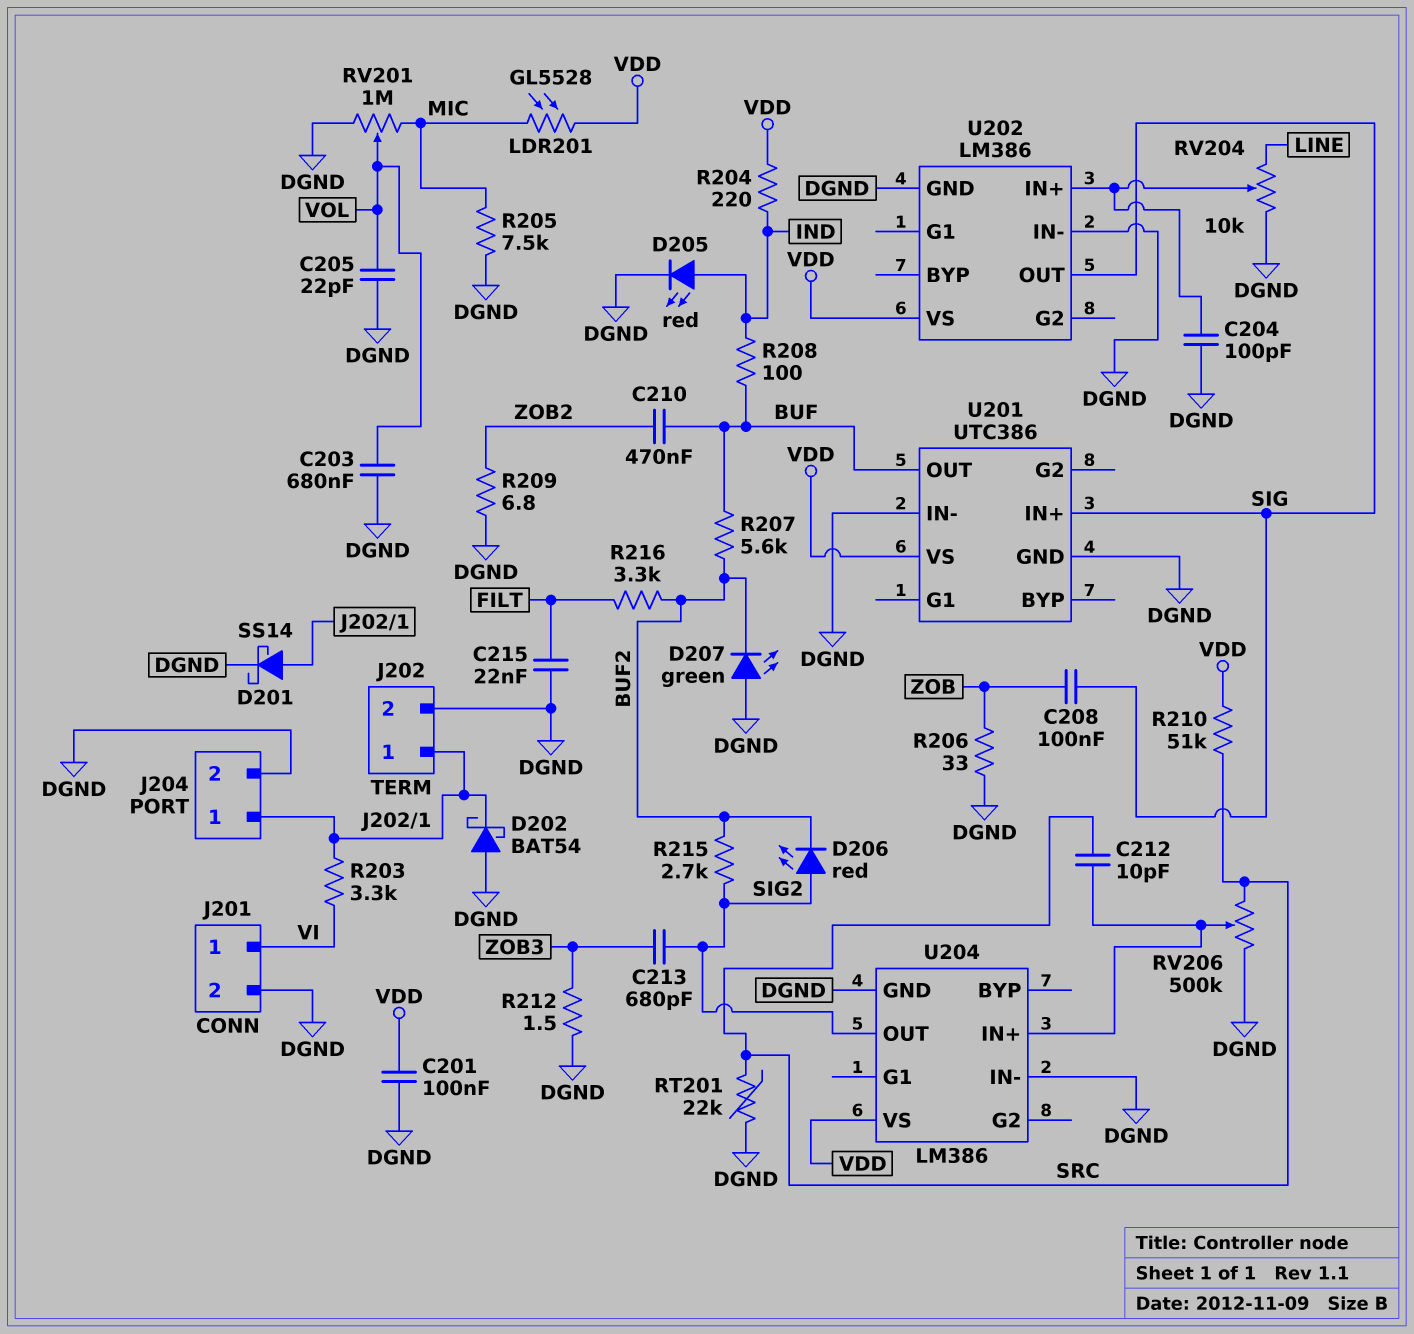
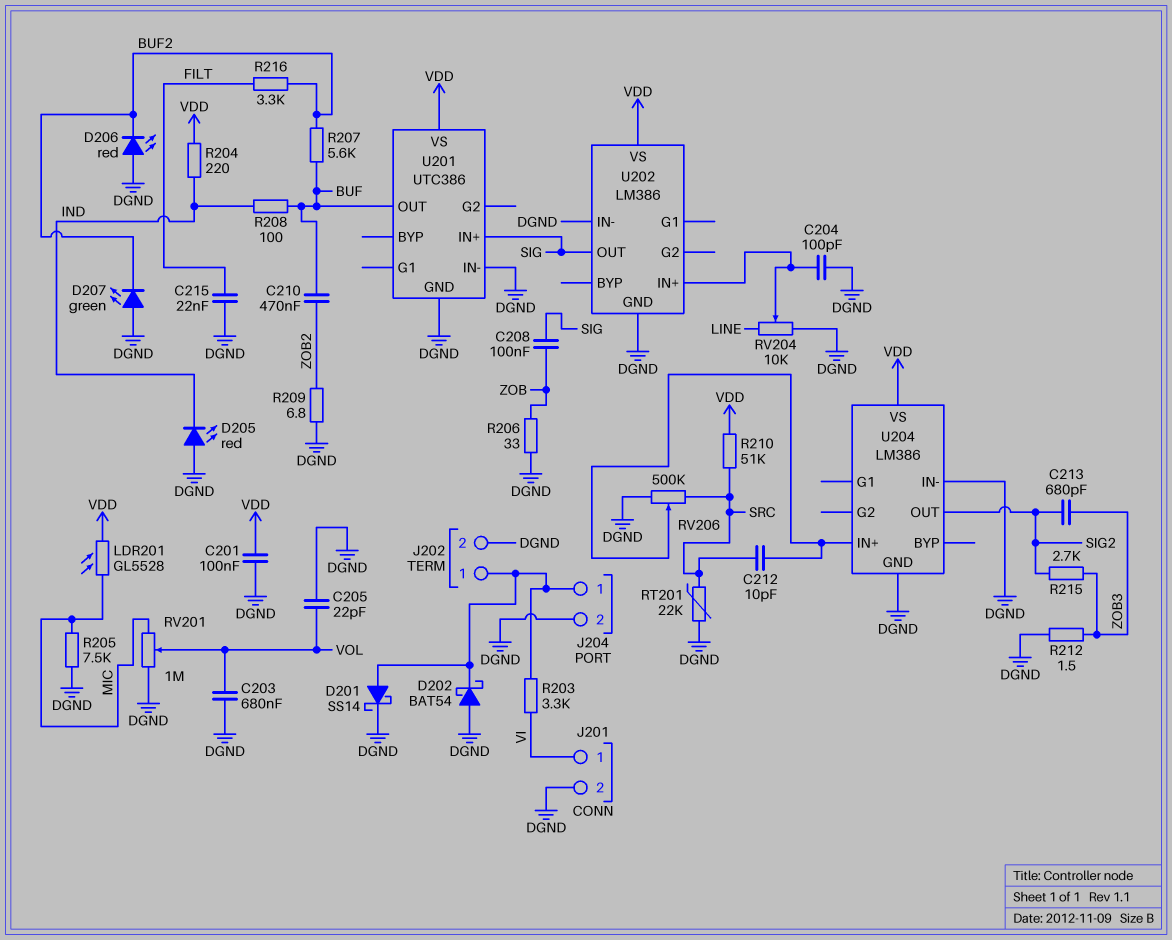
D205: LED red (A IND, K DGND) -> LED red (A DGND, K IND)
D206: LED red (A SIG2, K BUF2) -> LED red (A DGND, K BUF2)
R215: 2.7k (BUF2, SIG2) -> 2.7k (SIG2, ZOB3)

